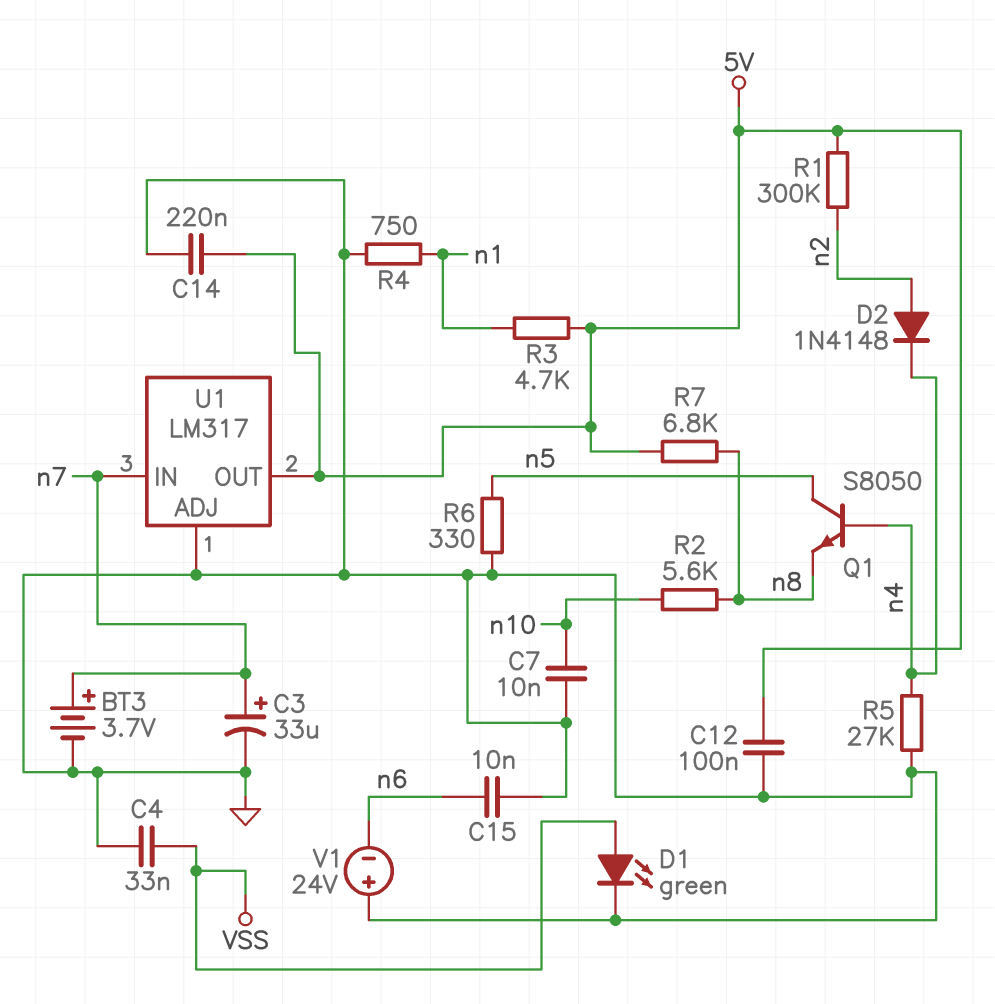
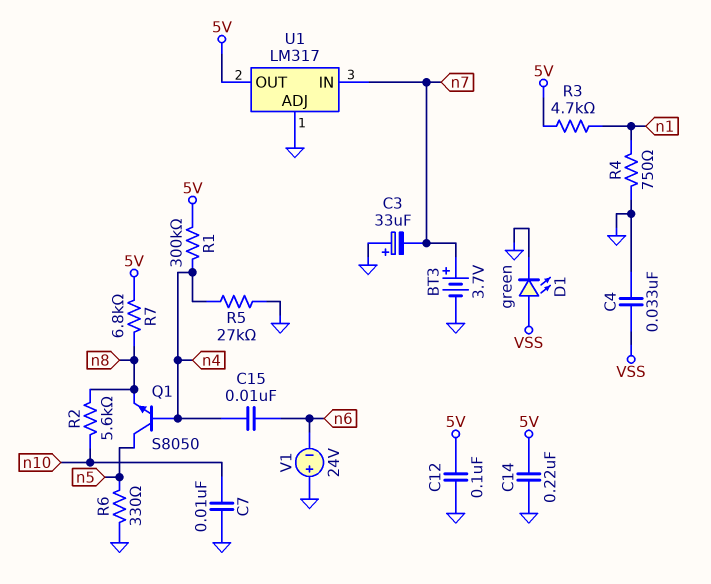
C3: 33uF (plus n7, minus GND) -> 33uF (plus GND, minus n7)
C15: 10nF (GND, n6) -> 10nF (n4, n6)
D2: diode 1N4148 (A n2, K n4) -> none
R1: 300k (5V, n2) -> 300k (5V, n4)

